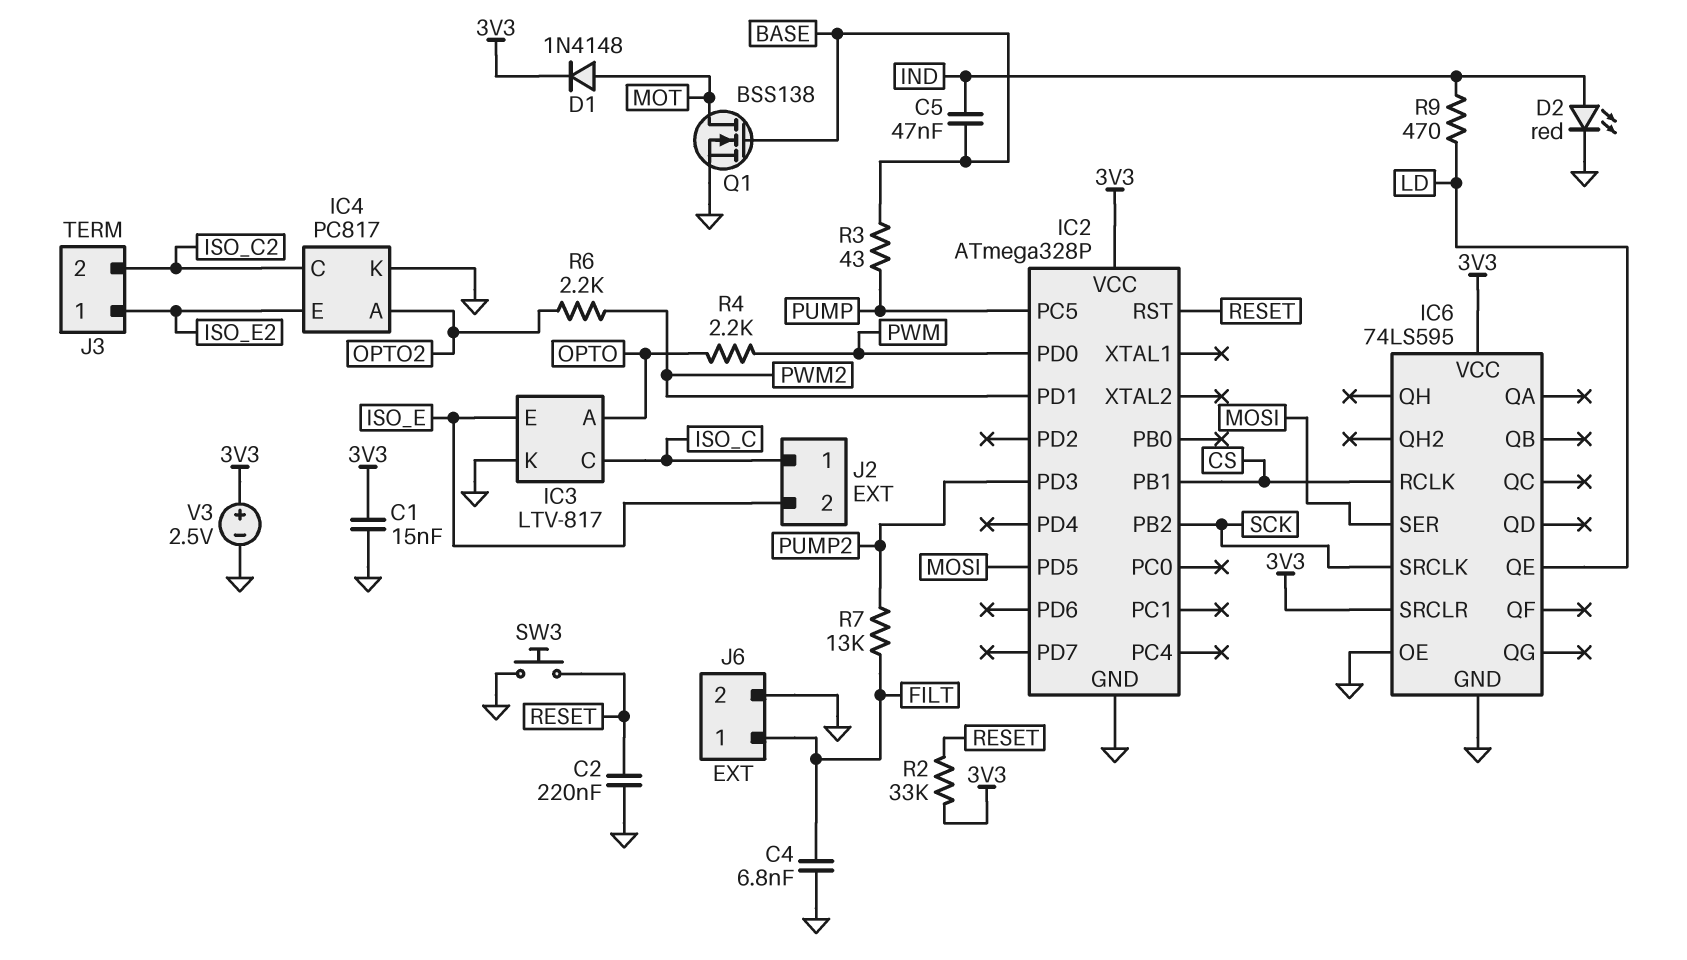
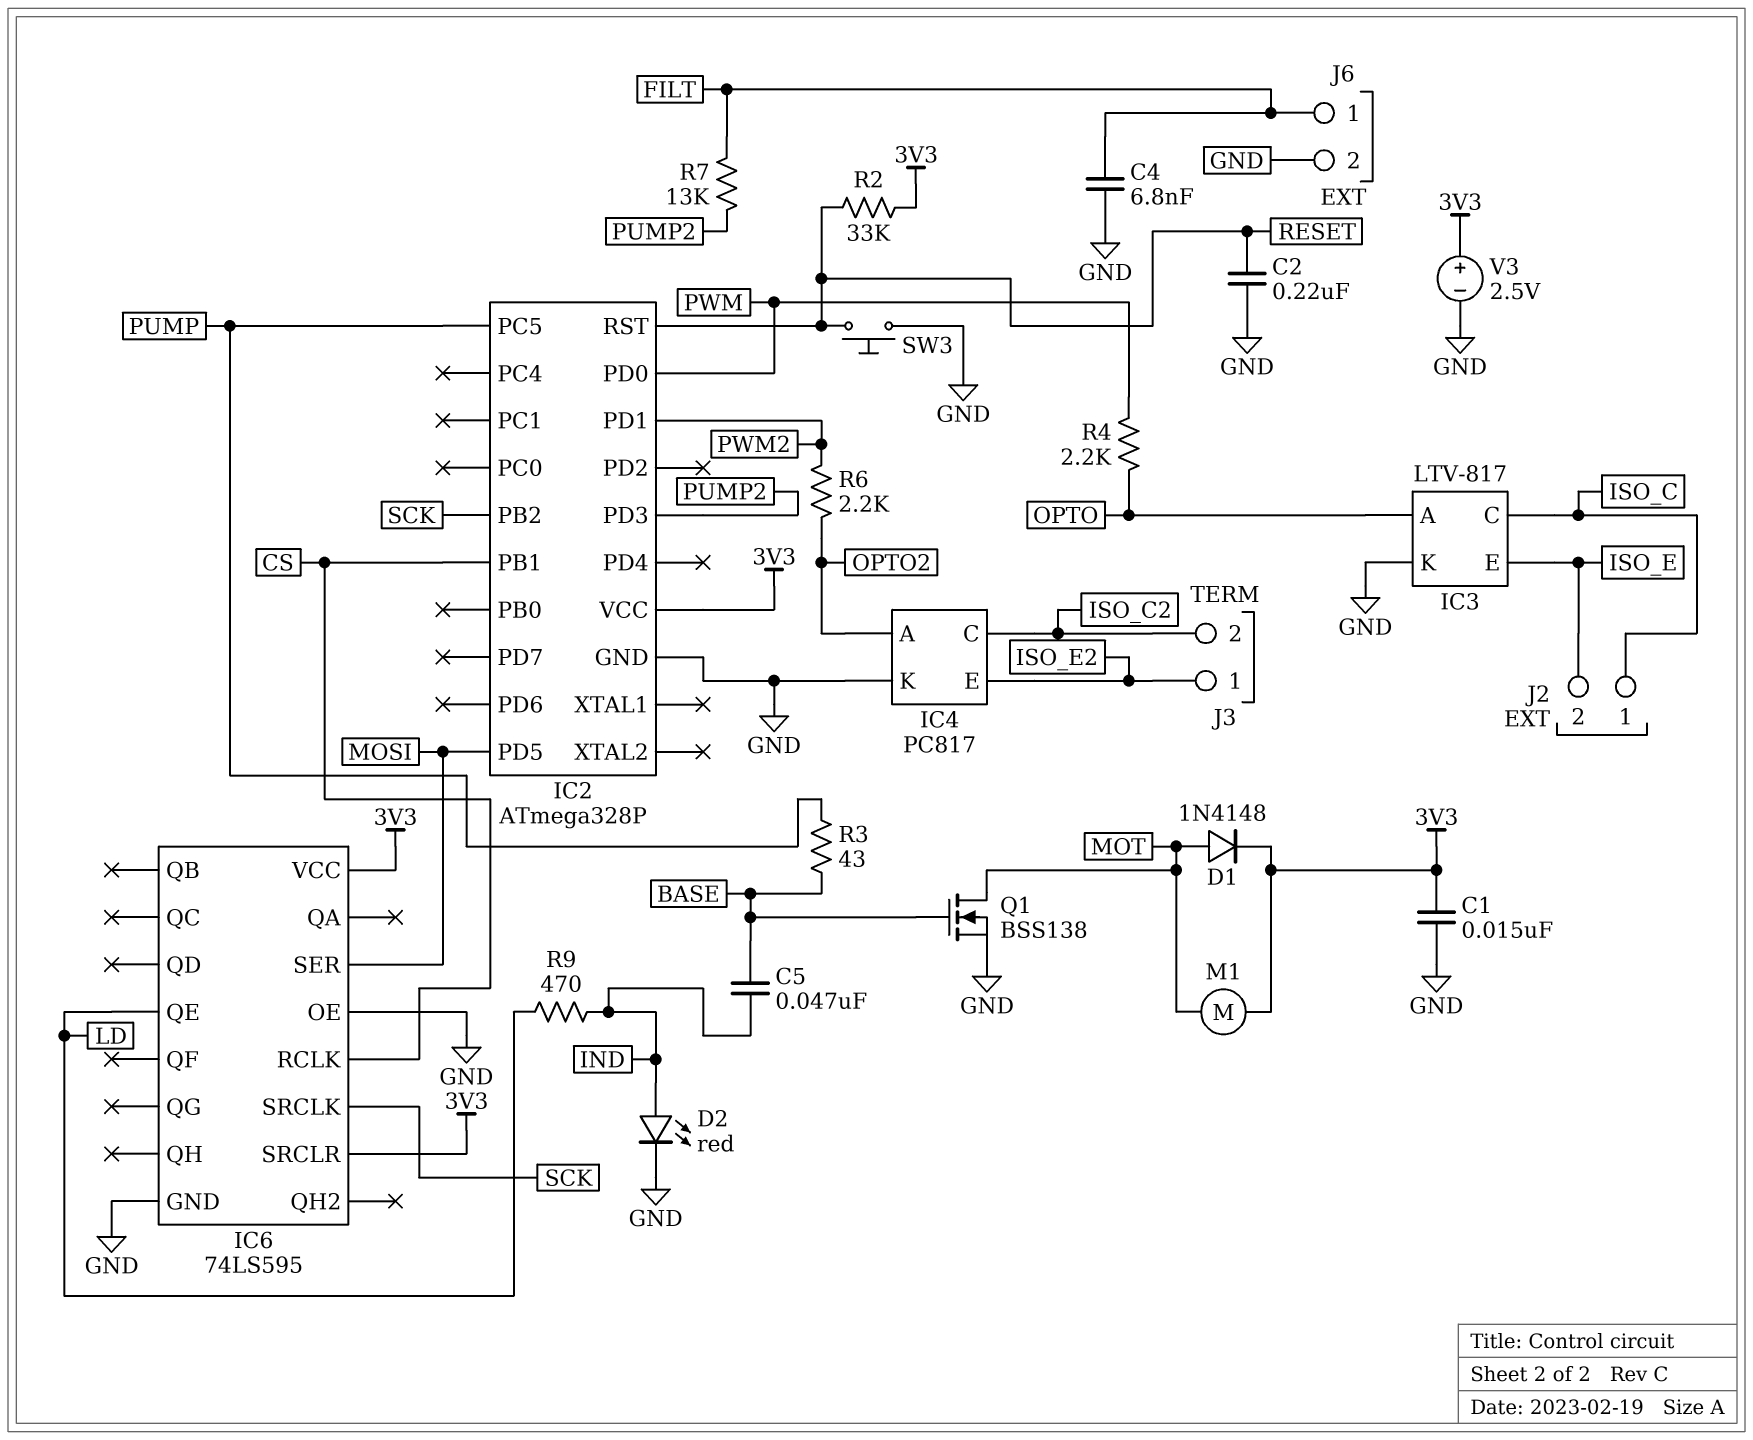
M1: none -> motor (3V3, MOT)

